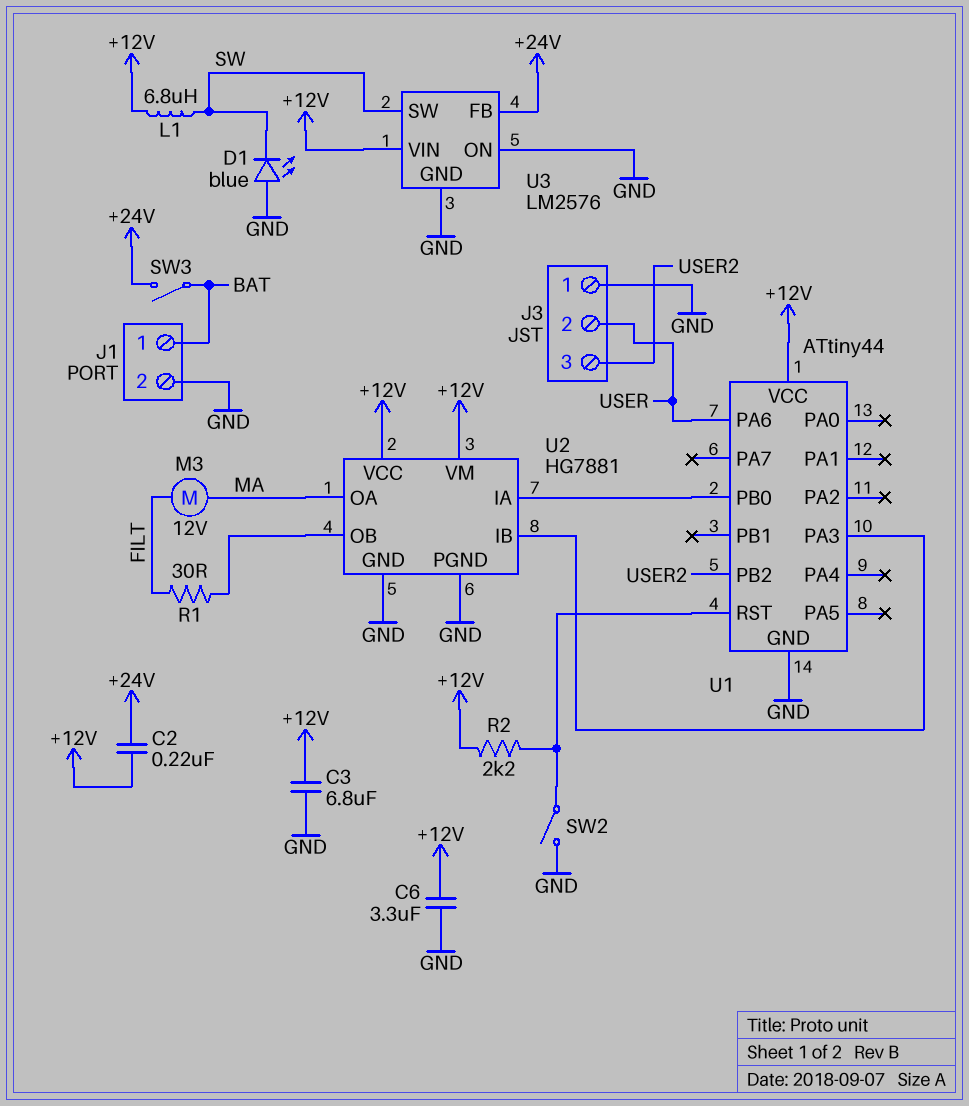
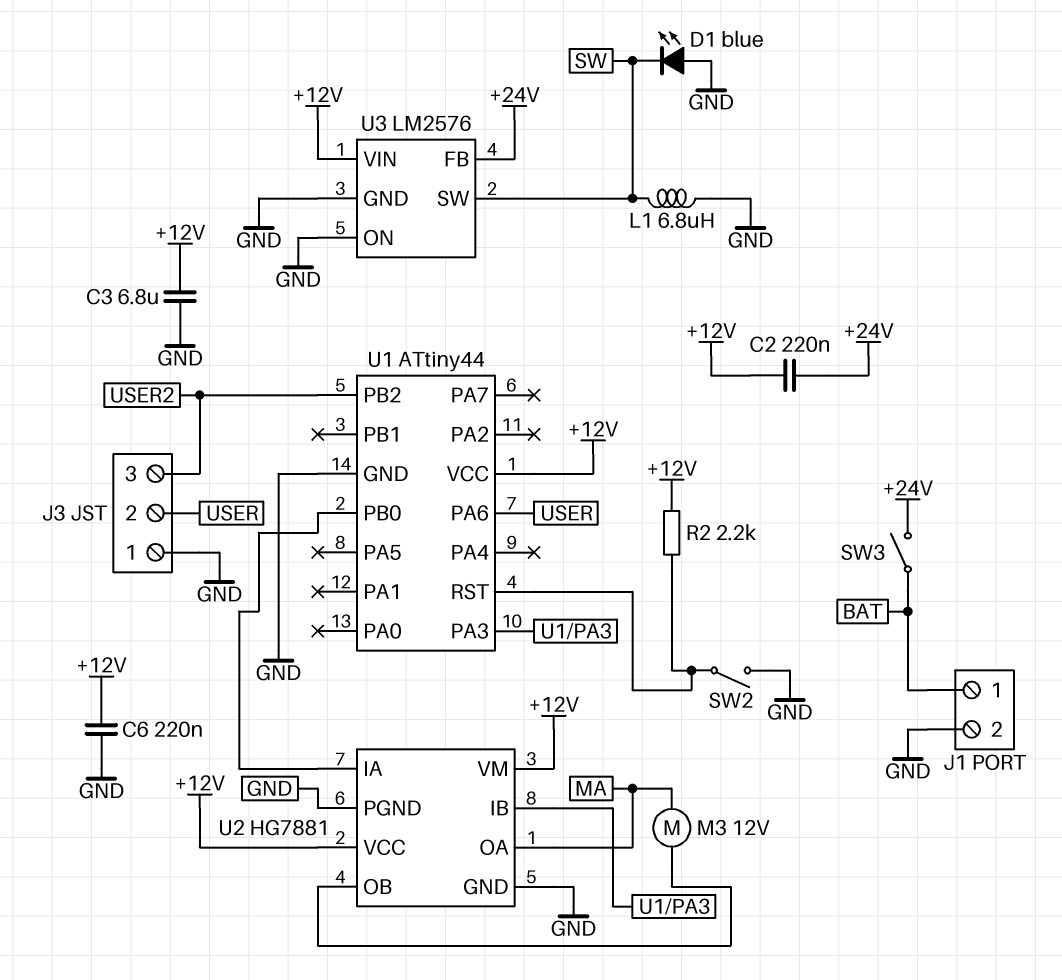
C6: 3.3uF (+12V, GND) -> 220nF (+12V, GND)
L1: 6.8uH (+12V, SW) -> 6.8uH (GND, SW)
M3: motor 12V (FILT, MA) -> motor 12V (MA, U2/OB)
R1: 30 (FILT, U2/OB) -> none

